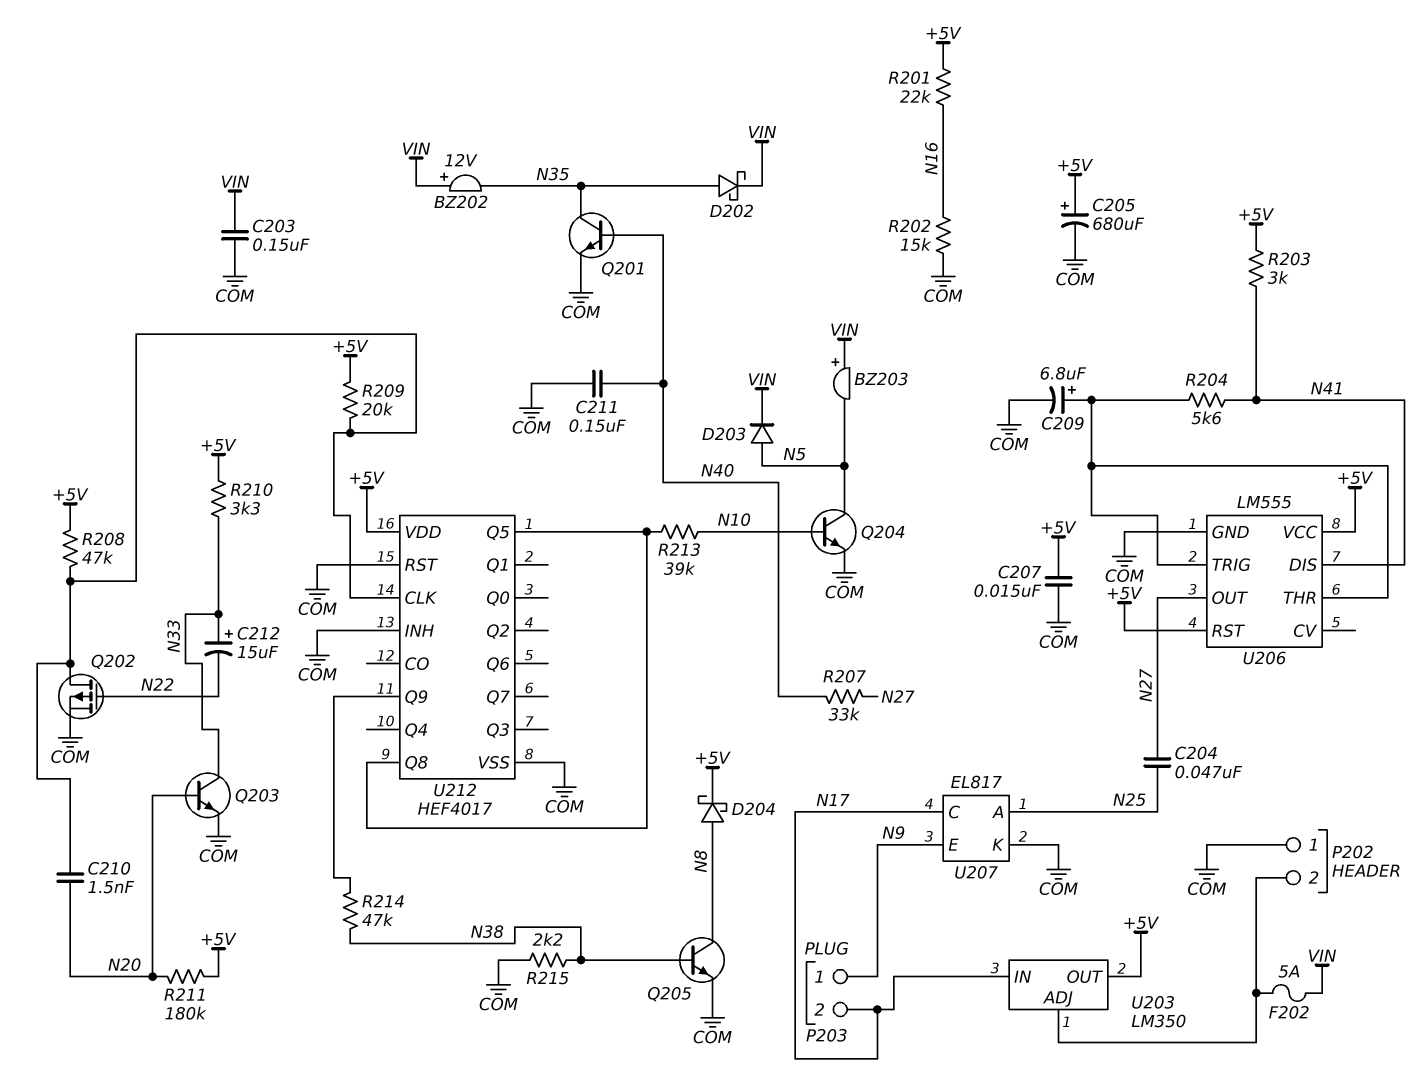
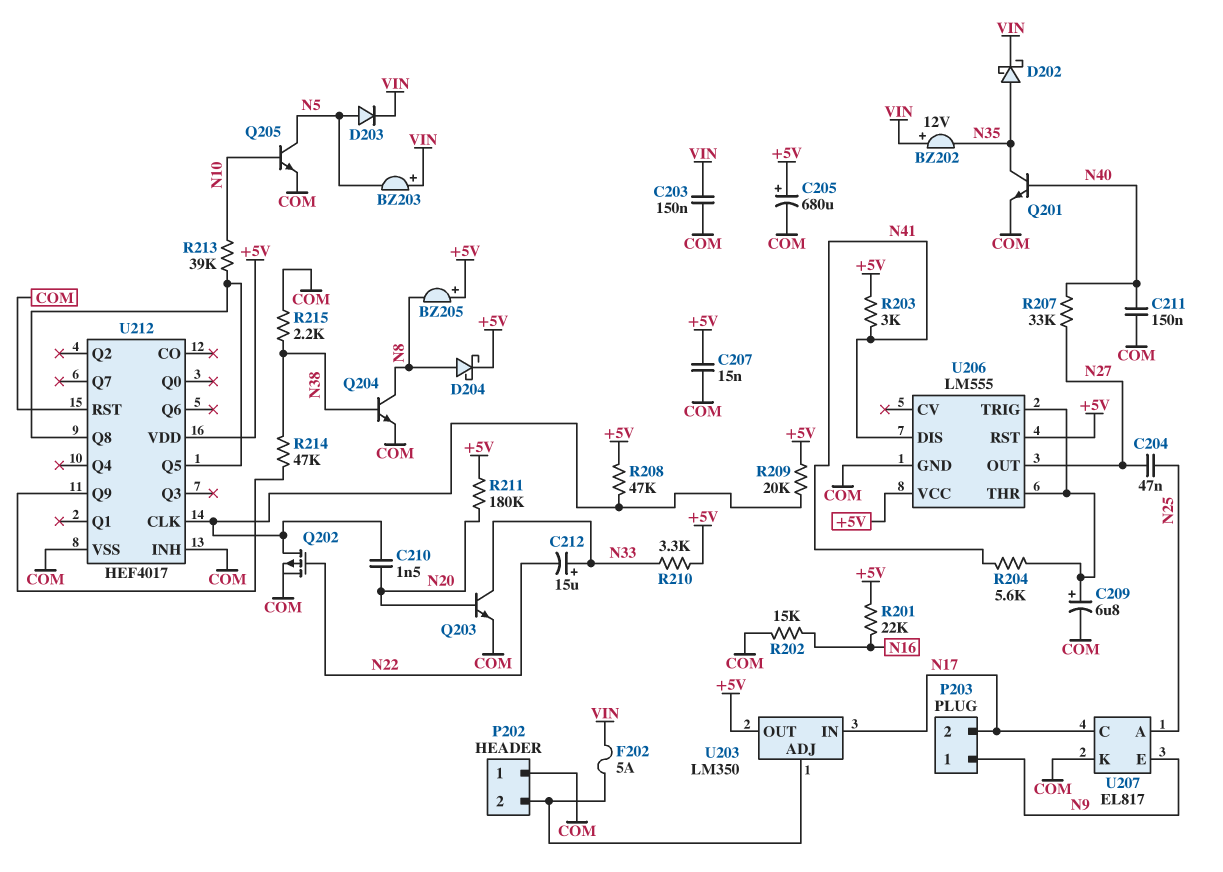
BZ205: none -> buzzer (plus +5V, minus N8)
Q204: NPN (B N10, C N5, E COM) -> NPN (B N38, C N8, E COM)
Q205: NPN (B N38, C N8, E COM) -> NPN (B N10, C N5, E COM)

